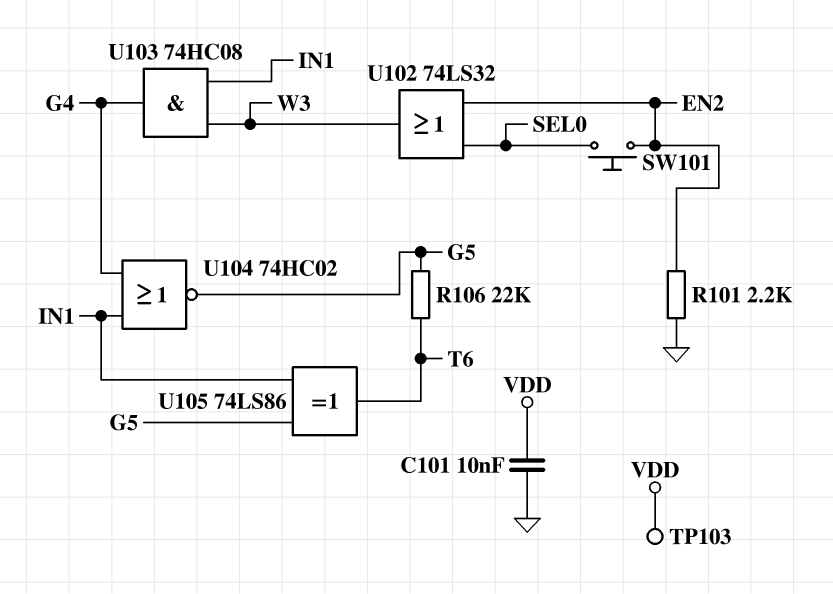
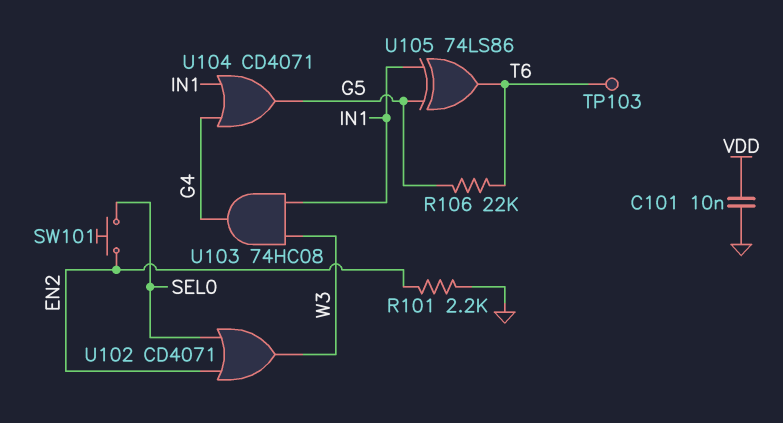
TP103: test point (VDD) -> test point (T6)
U102: OR 74LS32 (in EN2, in SEL0, out W3) -> OR CD4071 (in EN2, in SEL0, out W3)
U104: NOR 74HC02 (in G4, in IN1, out G5) -> OR CD4071 (in G4, in IN1, out G5)

